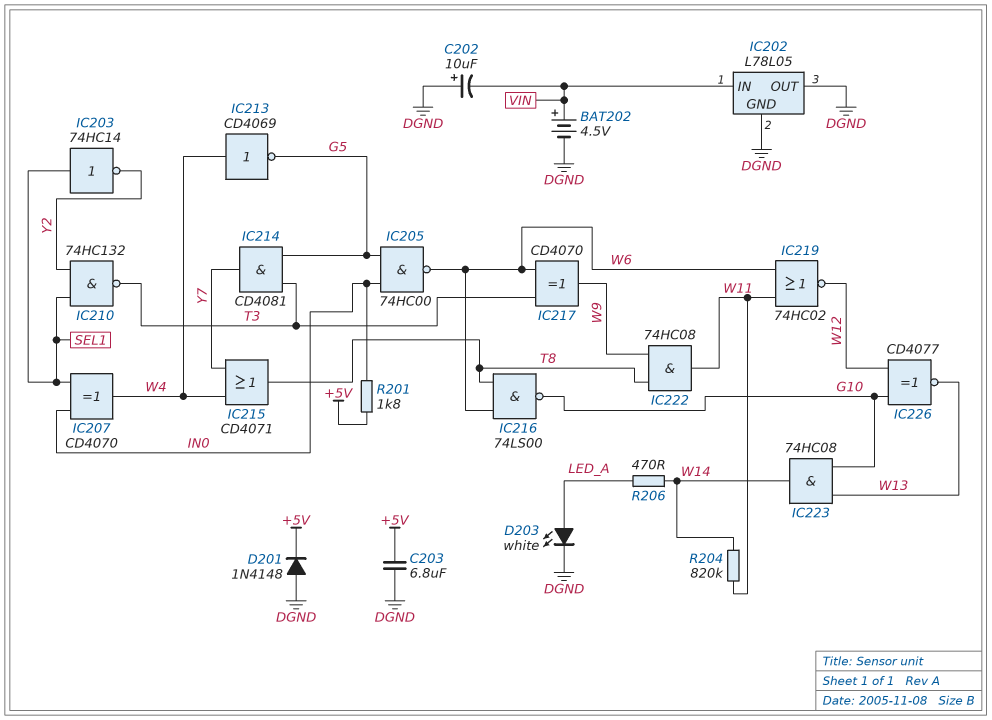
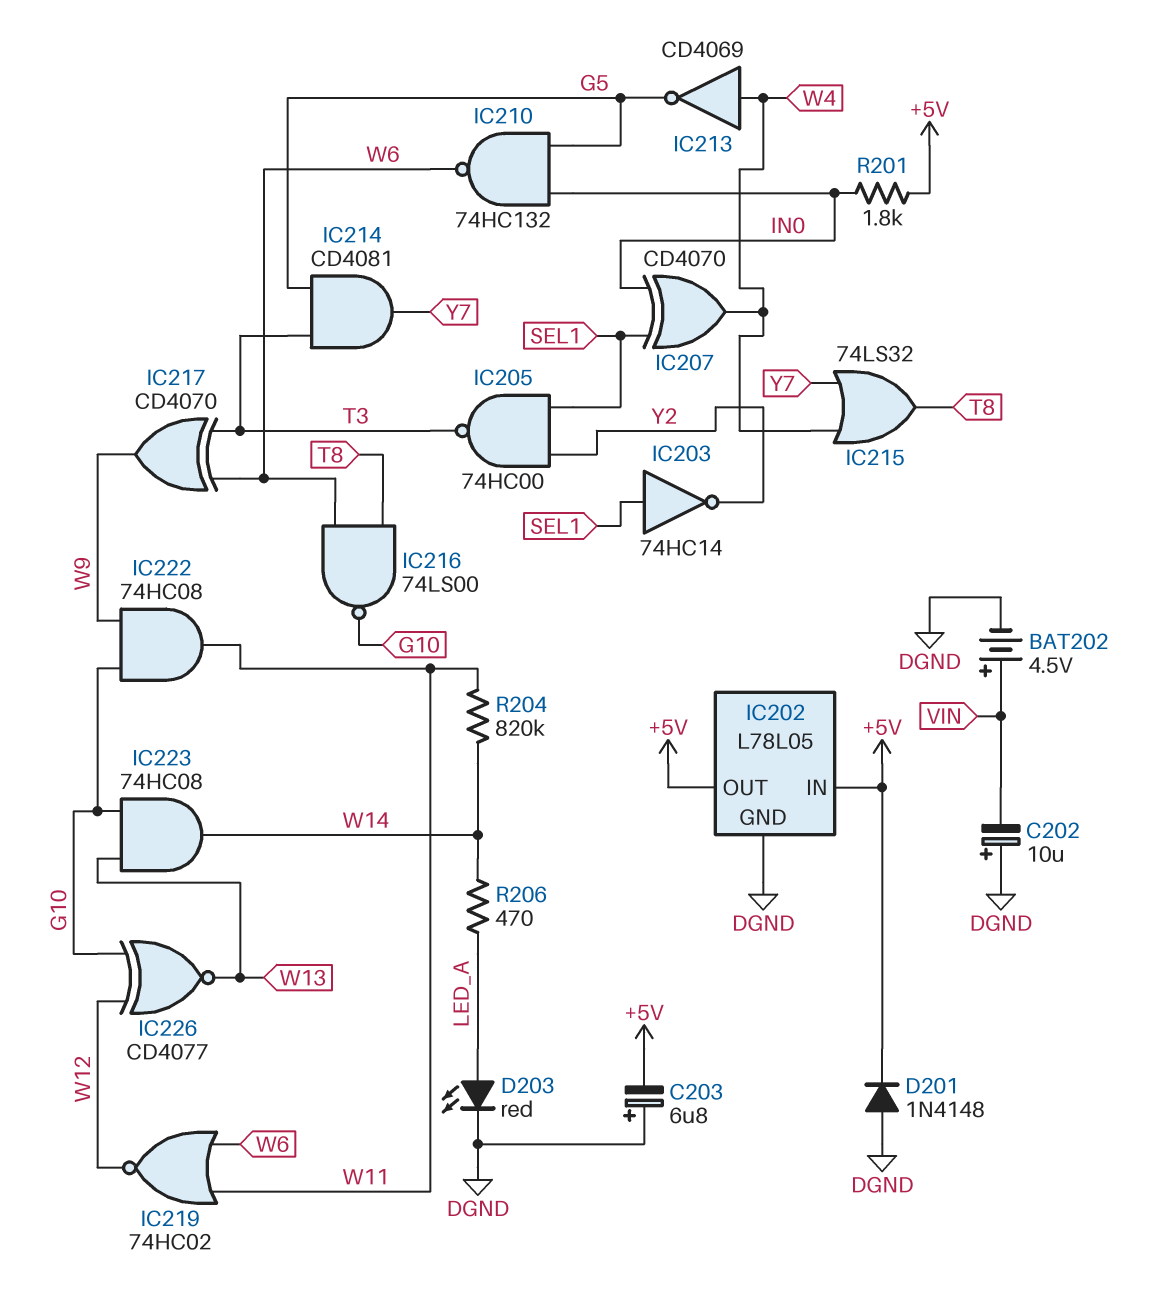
C203: 6.8uF (+5V, DGND) -> 6.8uF (plus DGND, minus +5V)
D203: LED white (A LED_A, K DGND) -> LED red (A LED_A, K DGND)
IC202 pin IN: VIN -> +5V
IC202 pin OUT: DGND -> +5V
IC205: NAND 74HC00 (in G5, in IN0, out W6) -> NAND 74HC00 (in SEL1, in Y2, out T3)
IC210: NAND 74HC132 (in SEL1, in Y2, out T3) -> NAND 74HC132 (in G5, in IN0, out W6)
IC215: OR CD4071 (in W4, in Y7, out T8) -> OR 74LS32 (in W4, in Y7, out T8)
IC222: AND 74HC08 (in T8, in W9, out W11) -> AND 74HC08 (in G10, in W9, out W11)

